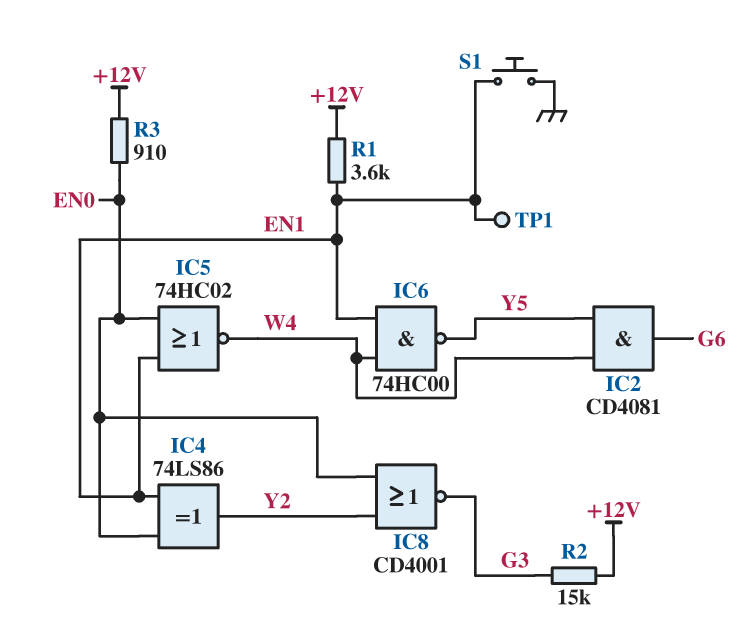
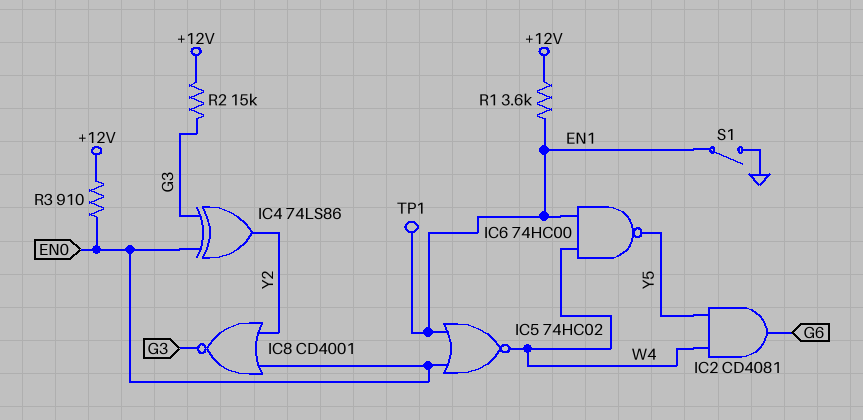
IC4: XOR 74LS86 (in EN0, in EN1, out Y2) -> XOR 74LS86 (in EN0, in G3, out Y2)
S1: button (EN1, GND) -> switch (EN1, GND)

